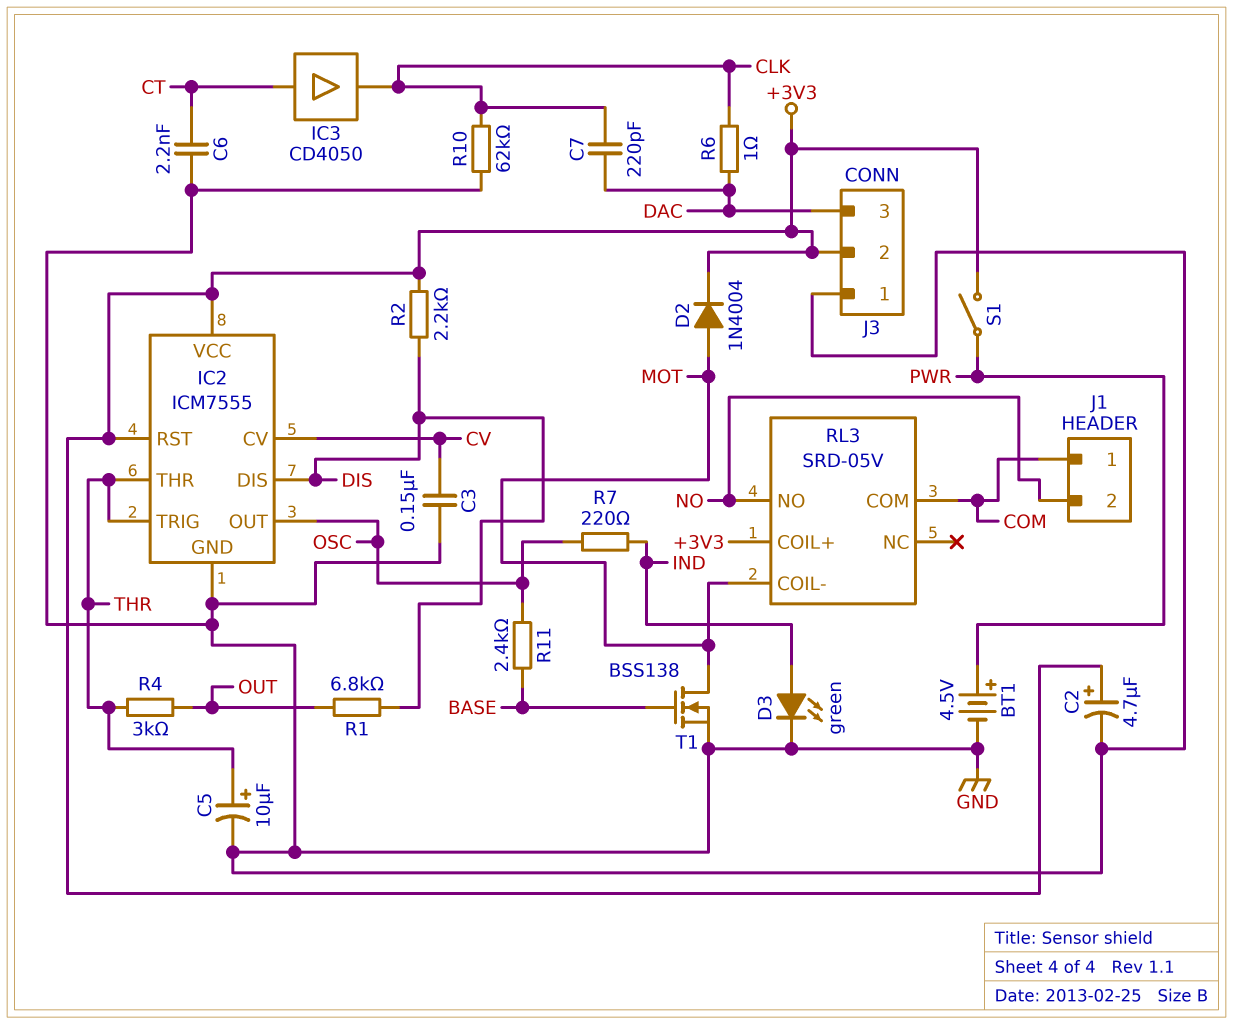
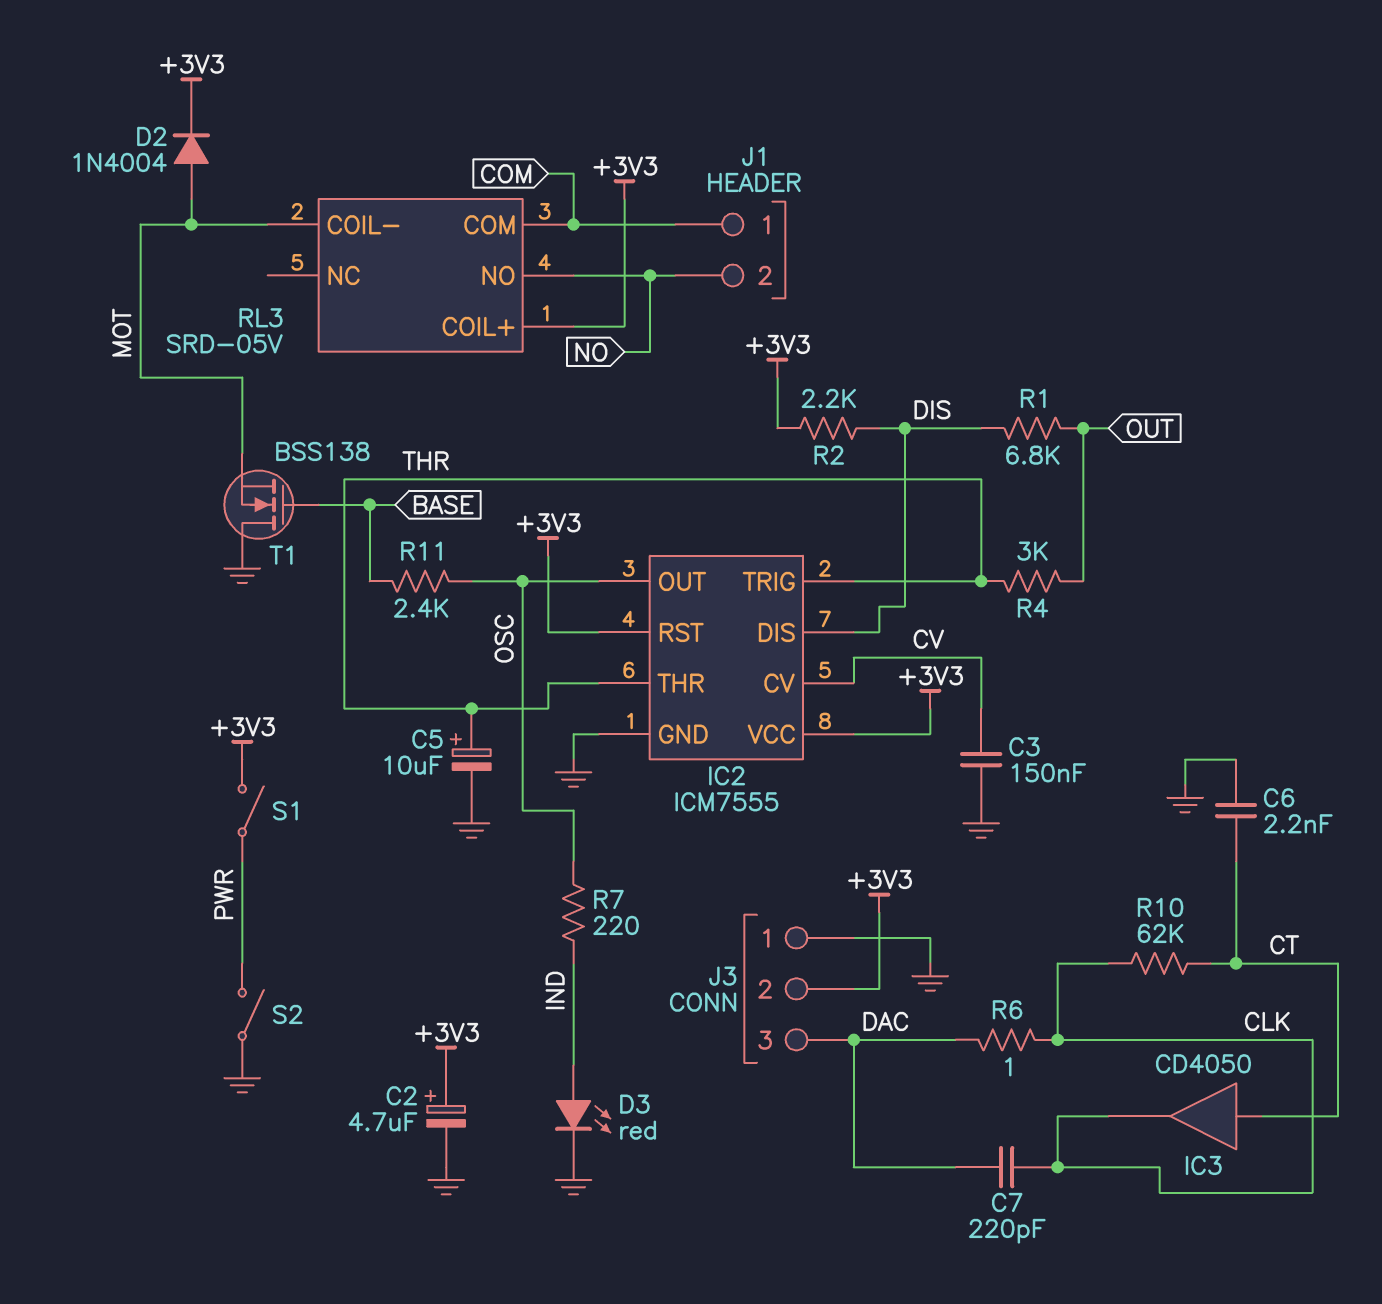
BT1: 4.5V (plus PWR, minus GND) -> none
D3: LED green (A IND, K GND) -> LED red (A IND, K GND)
R10: 62k (CLK, GND) -> 62k (CLK, CT)
S2: none -> switch (GND, PWR)
T1: NMOS BSS138 (G BASE, D MOT, S GND) -> NMOS BSS138 (G BASE, D GND, S MOT)

